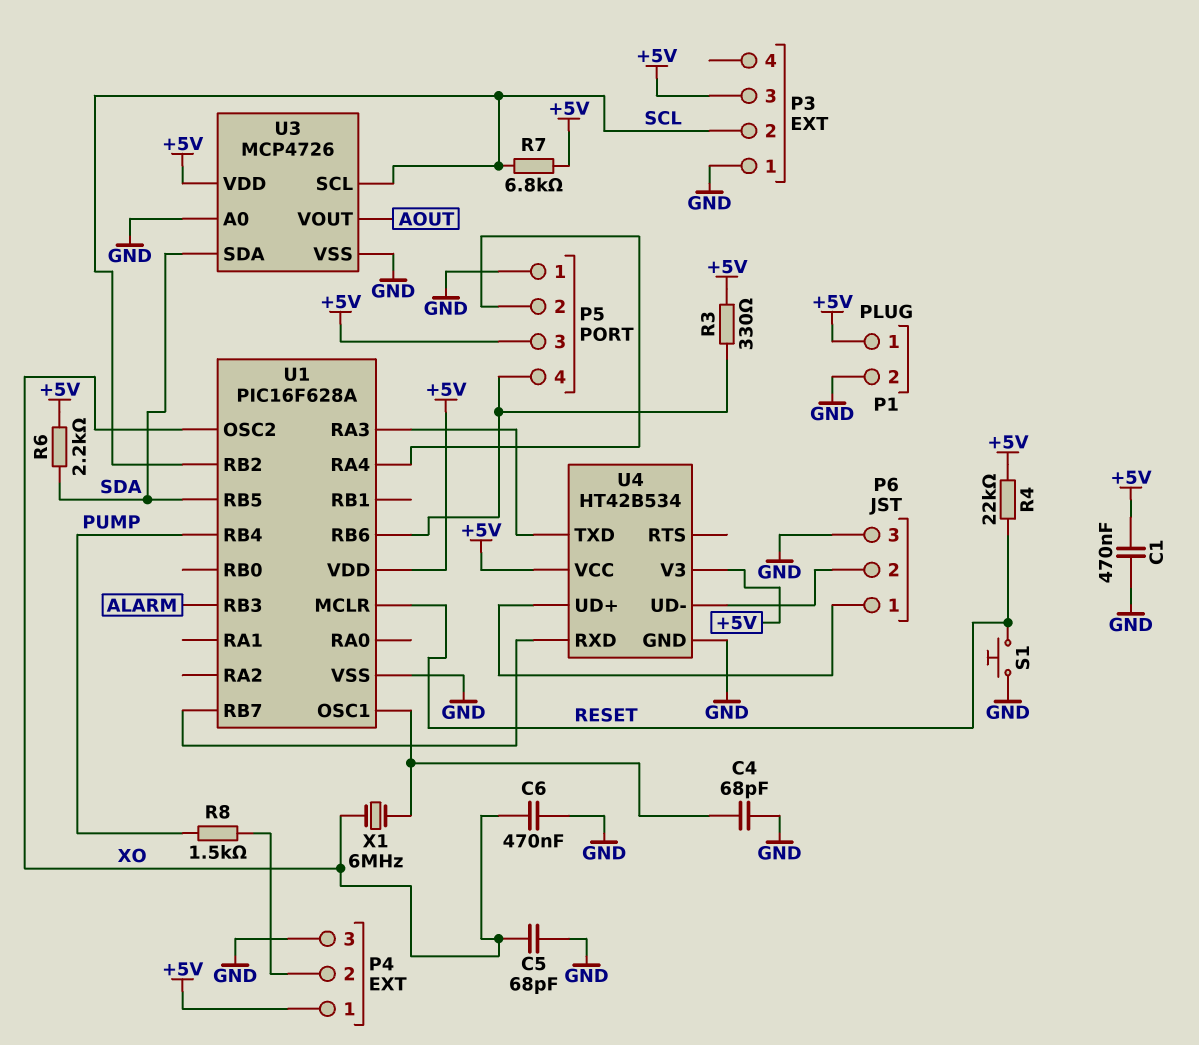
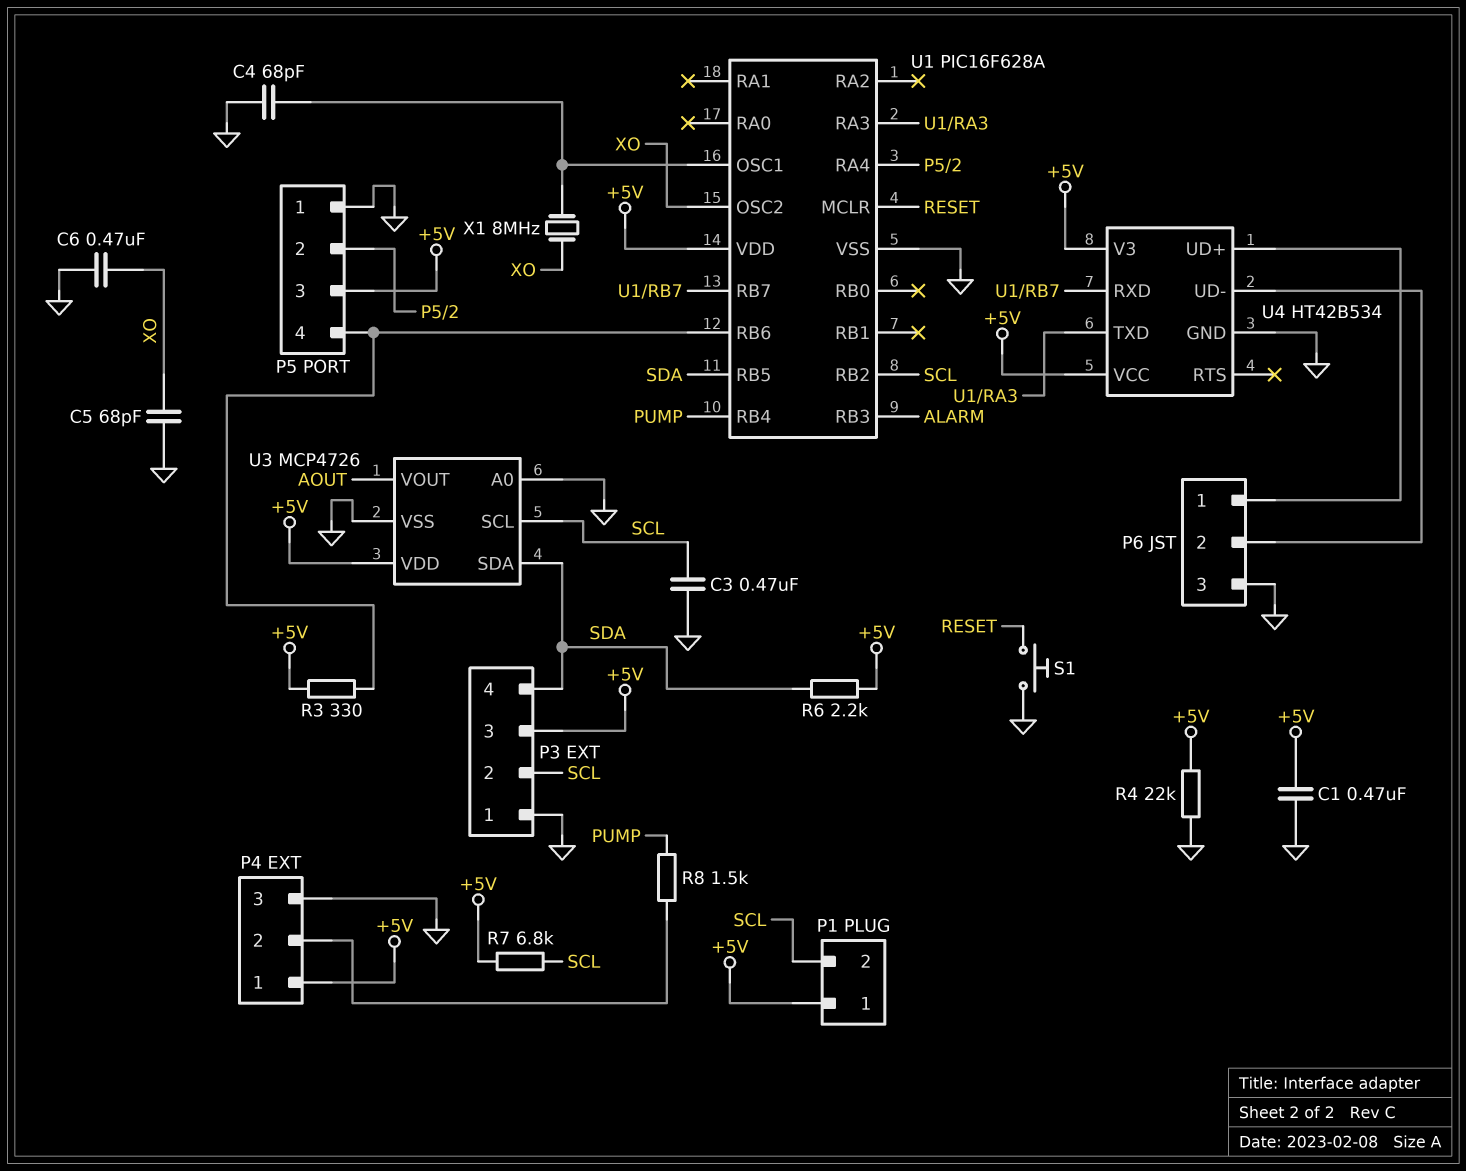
C3: none -> 470nF (GND, SCL)
P1 pin 2: GND -> SCL
P3 pin 4: none -> SDA
R4: 22k (+5V, RESET) -> 22k (+5V, GND)
X1: 6MHz (U1/OSC1, XO) -> 8MHz (U1/OSC1, XO)

